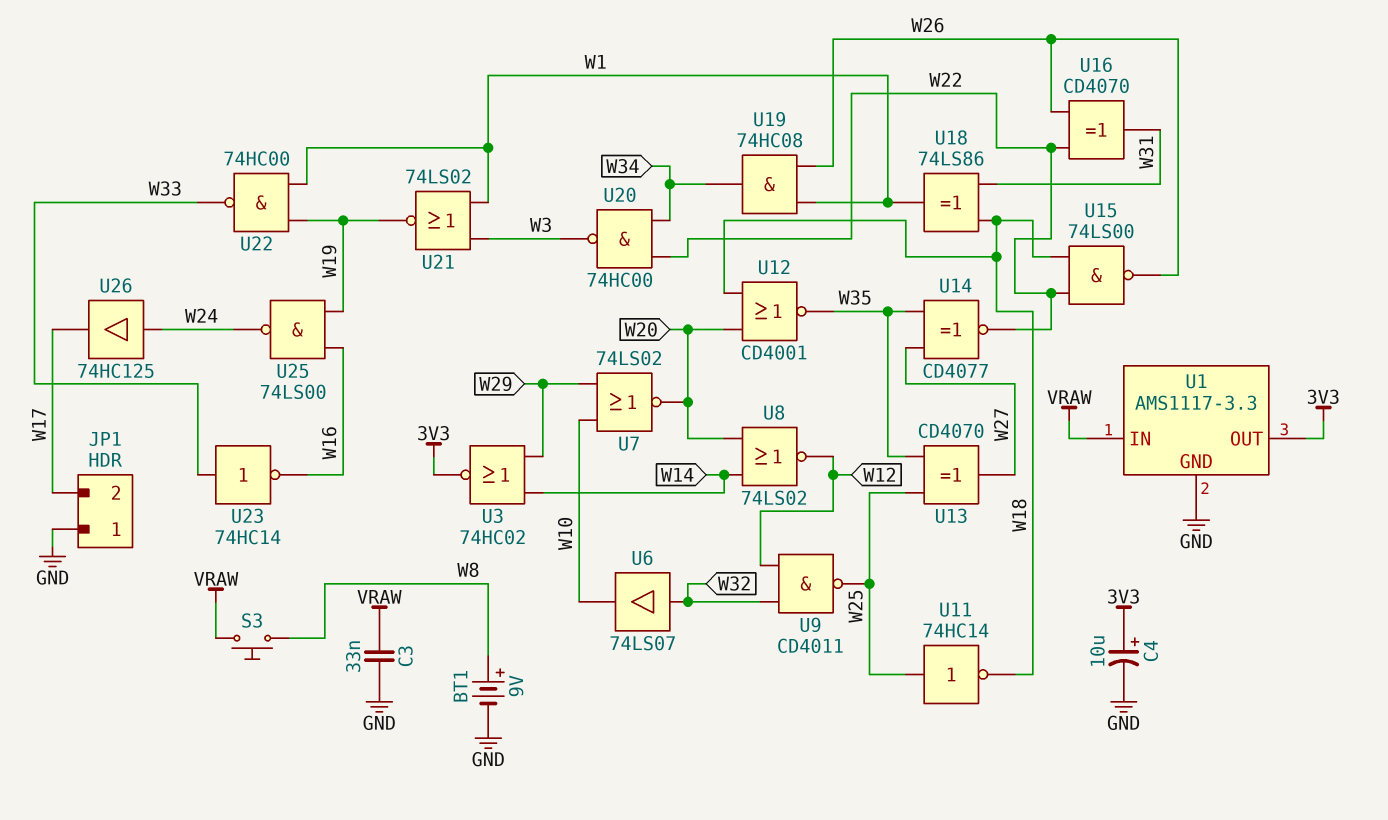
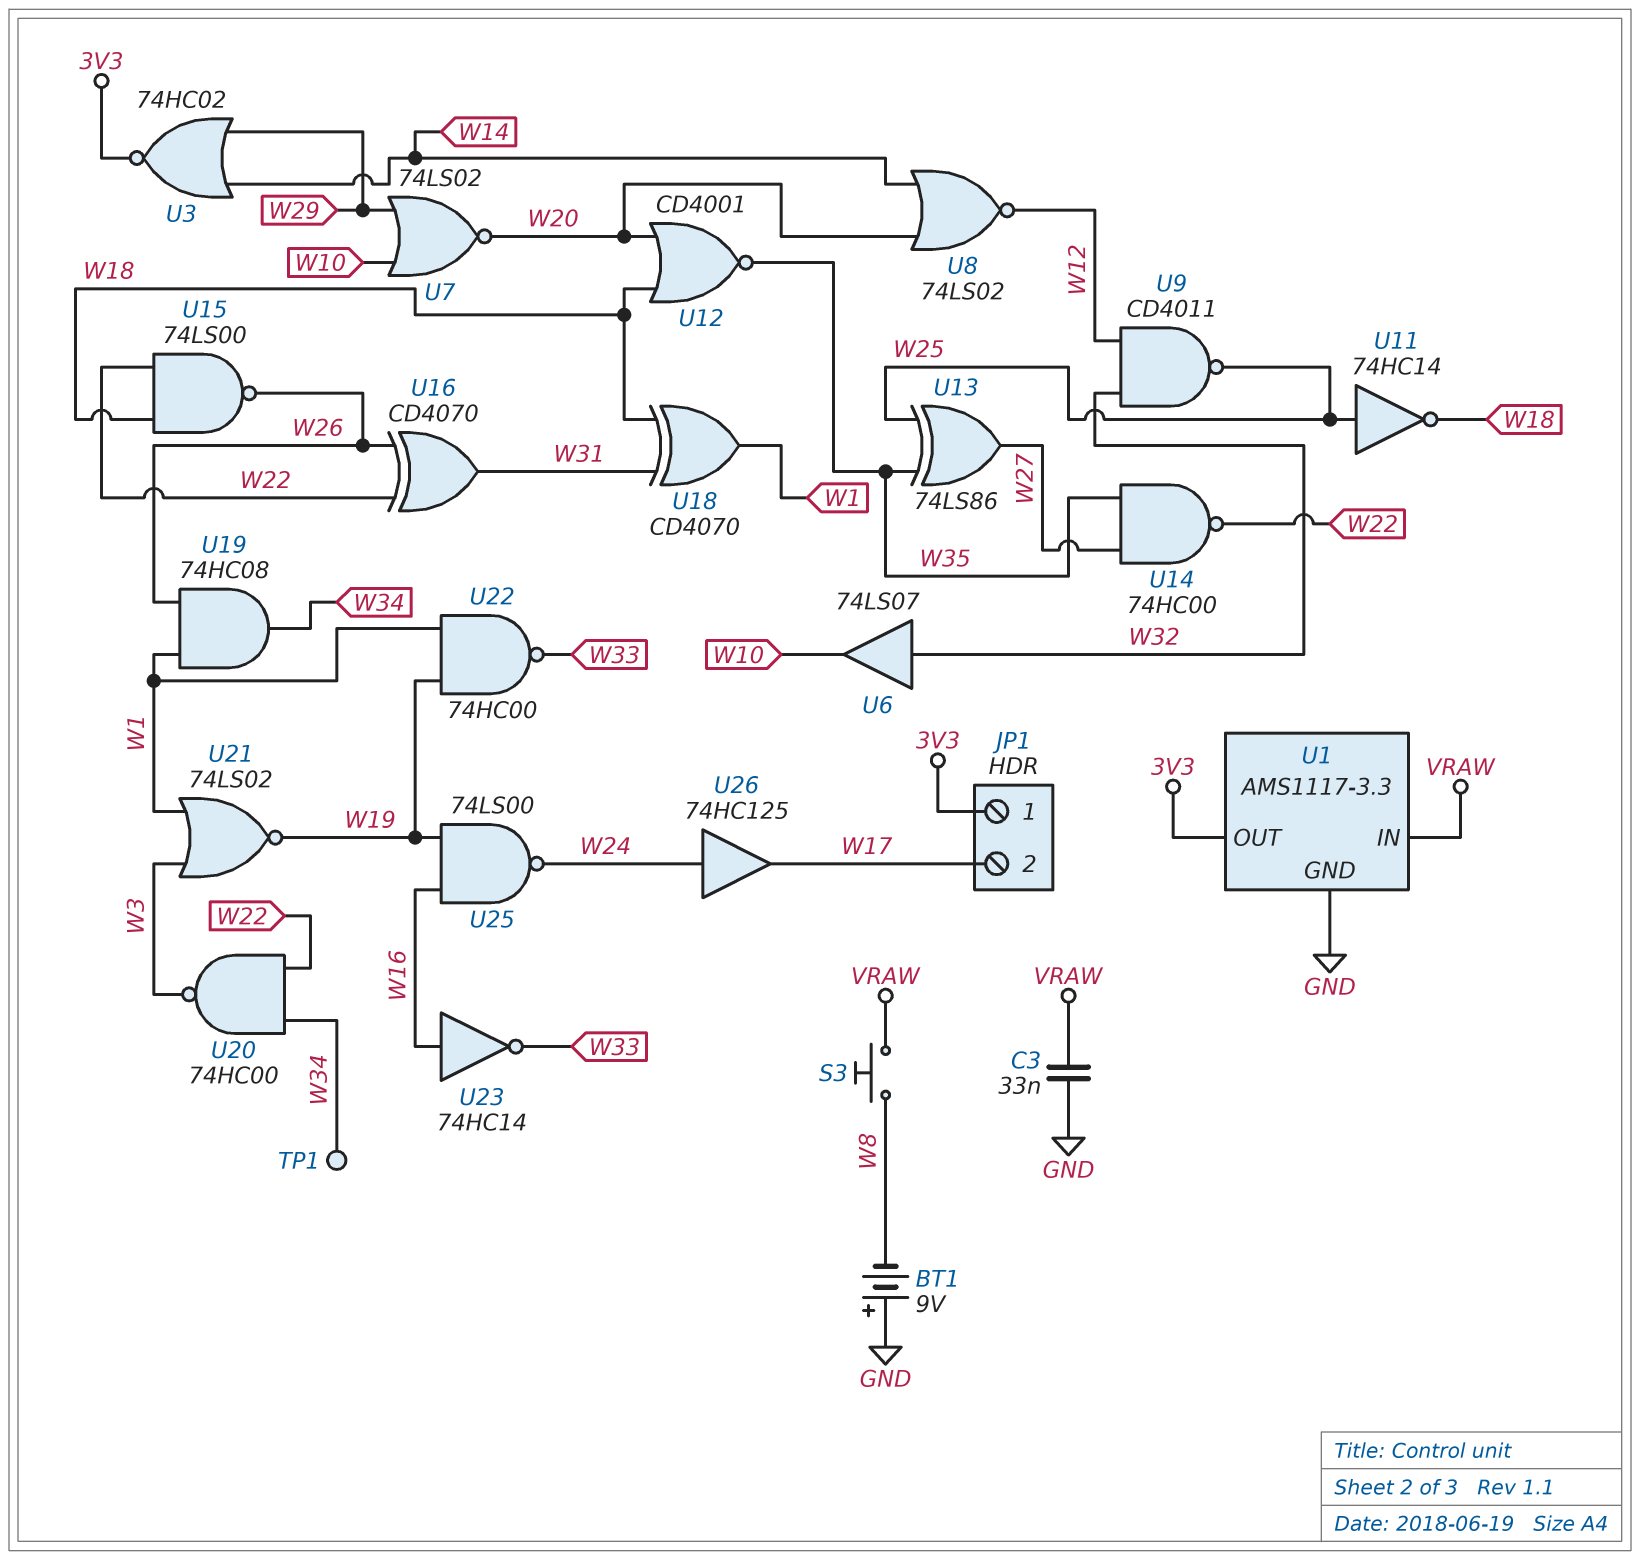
BT1: 9V (plus W8, minus GND) -> 9V (plus GND, minus W8)
C4: 10uF (plus 3V3, minus GND) -> none
JP1 pin 1: GND -> 3V3
TP1: none -> test point (W34)
U13: XOR CD4070 (in W25, in W35, out W27) -> XOR 74LS86 (in W25, in W35, out W27)
U14: XNOR CD4077 (in W27, in W35, out W22) -> NAND 74HC00 (in W27, in W35, out W22)
U18: XOR 74LS86 (in W18, in W31, out W1) -> XOR CD4070 (in W18, in W31, out W1)
U23: NOT 74HC14 (in W33, out W16) -> NOT 74HC14 (in W16, out W33)

